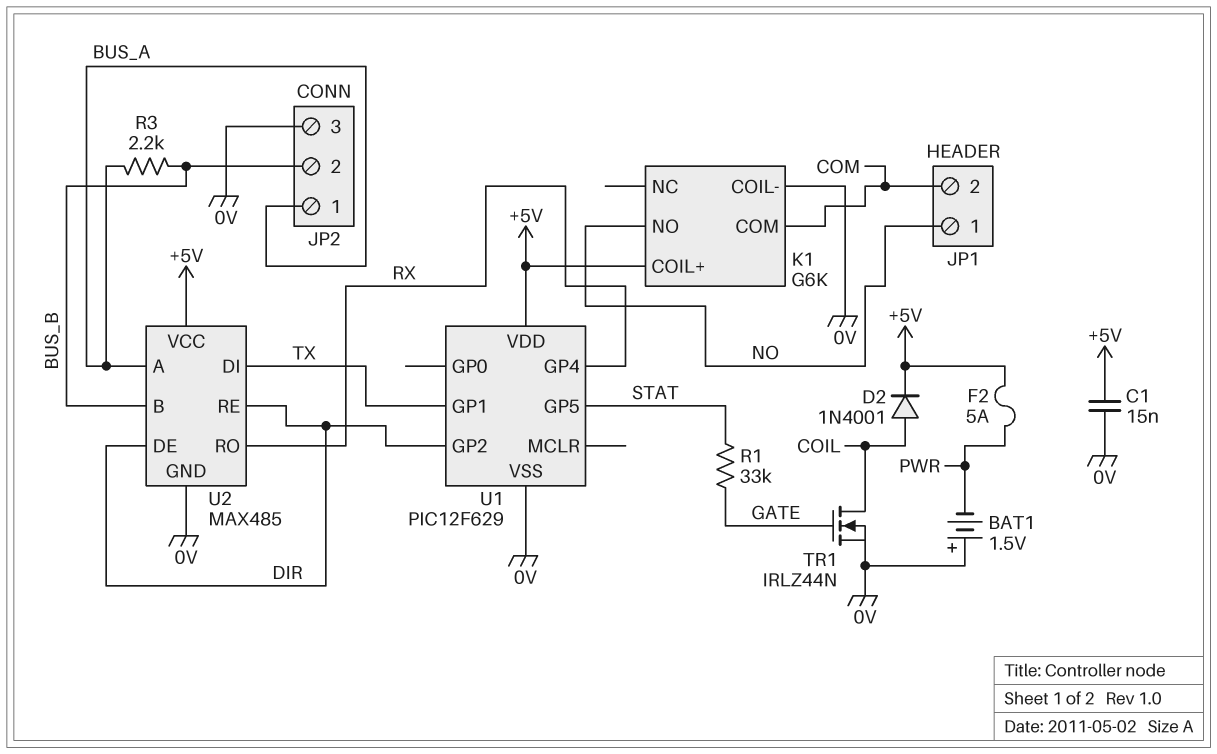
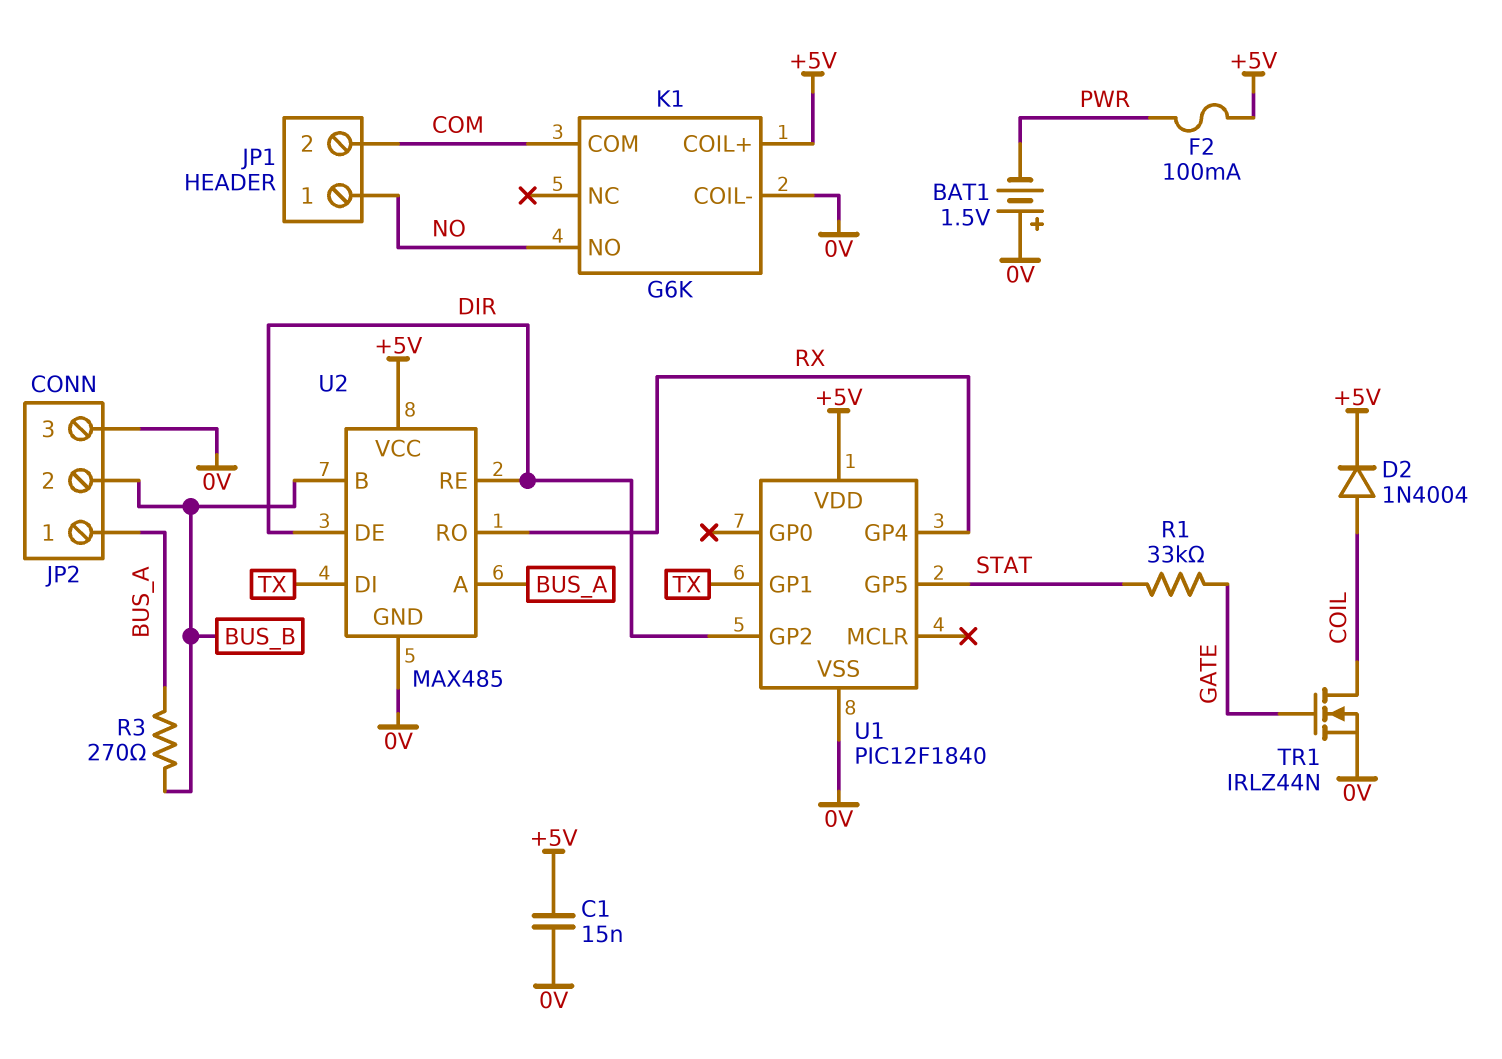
D2: diode 1N4001 (A COIL, K +5V) -> diode 1N4004 (A COIL, K +5V)
F2: 5A (+5V, PWR) -> 100mA (+5V, PWR)
R3: 2.2k (BUS_A, BUS_B) -> 270 (BUS_A, BUS_B)
U1: PIC12F629 -> PIC12F1840

